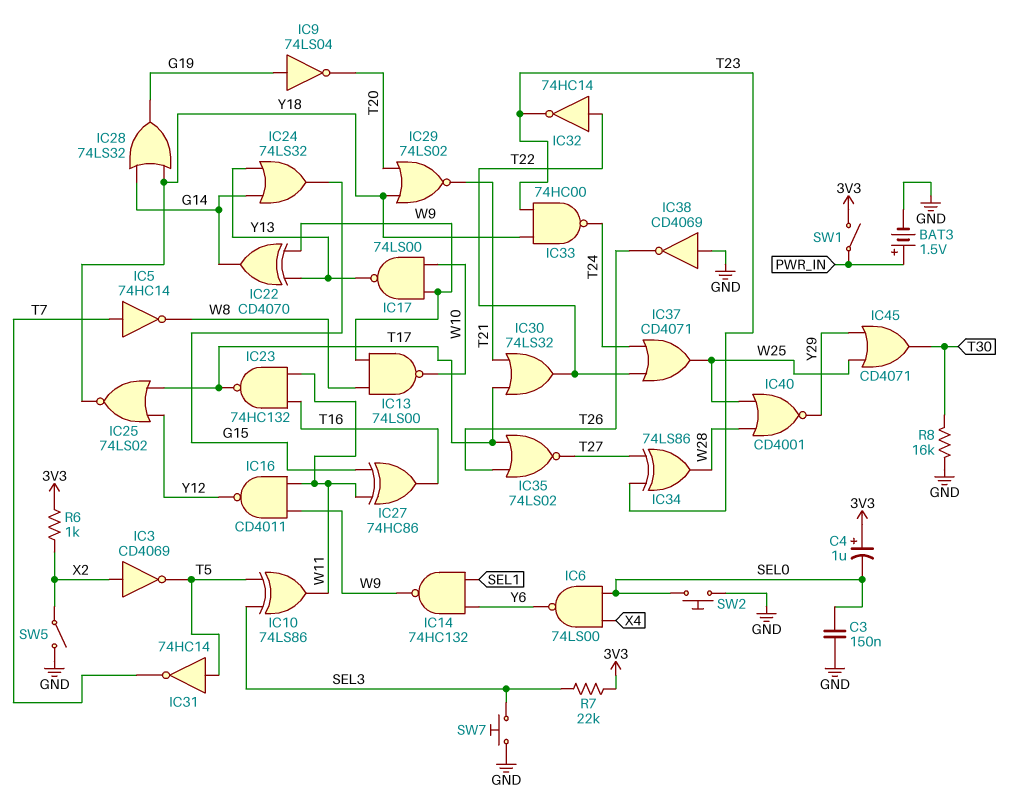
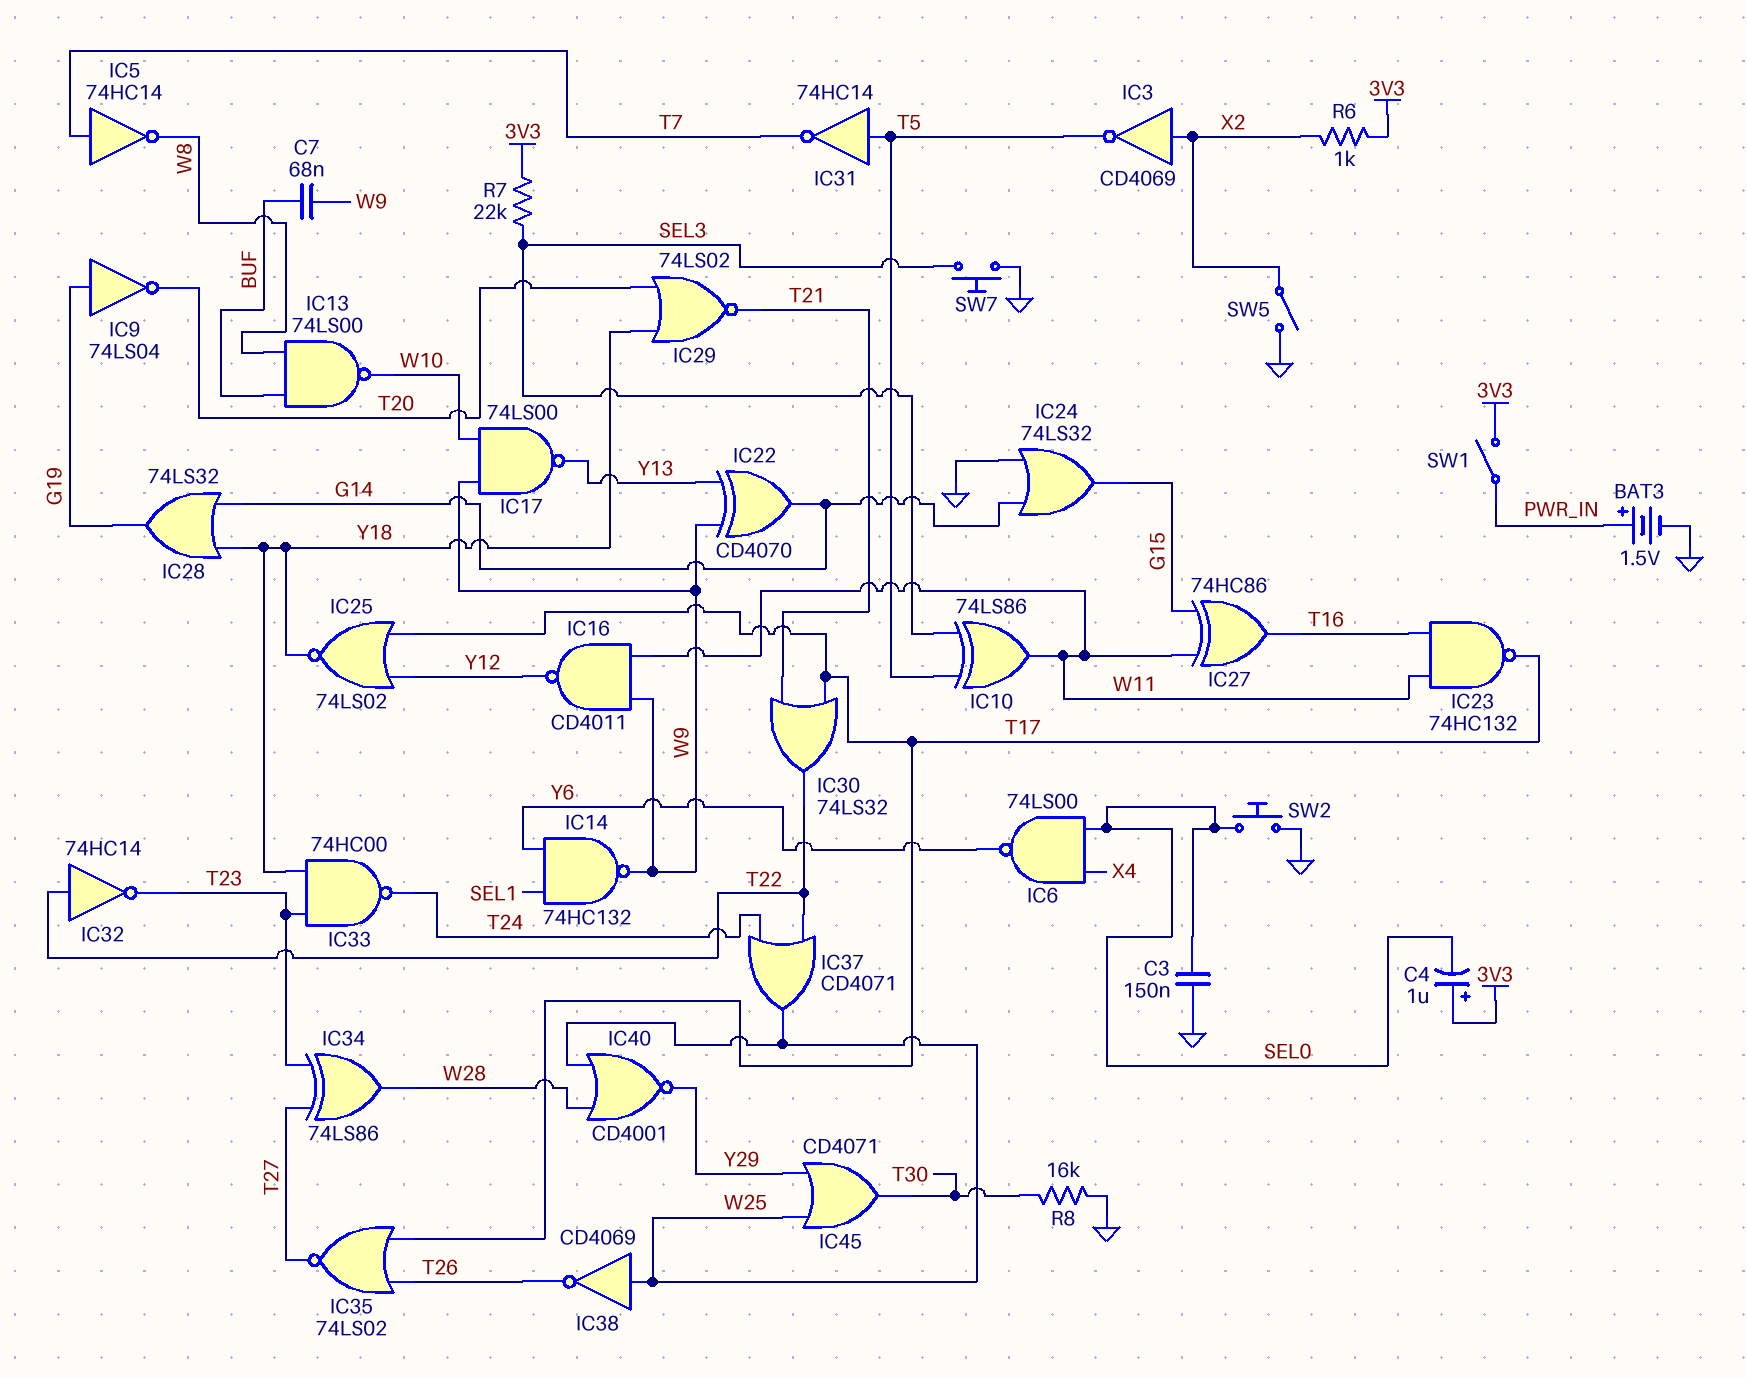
C7: none -> 68nF (BUF, W9)
IC13: NAND 74LS00 (in W8, in W9, out W10) -> NAND 74LS00 (in BUF, in W8, out W10)
IC24: OR 74LS32 (in G14, in Y13, out G15) -> OR 74LS32 (in G14, in GND, out G15)
IC38: NOT CD4069 (in GND, out T26) -> NOT CD4069 (in W25, out T26)

